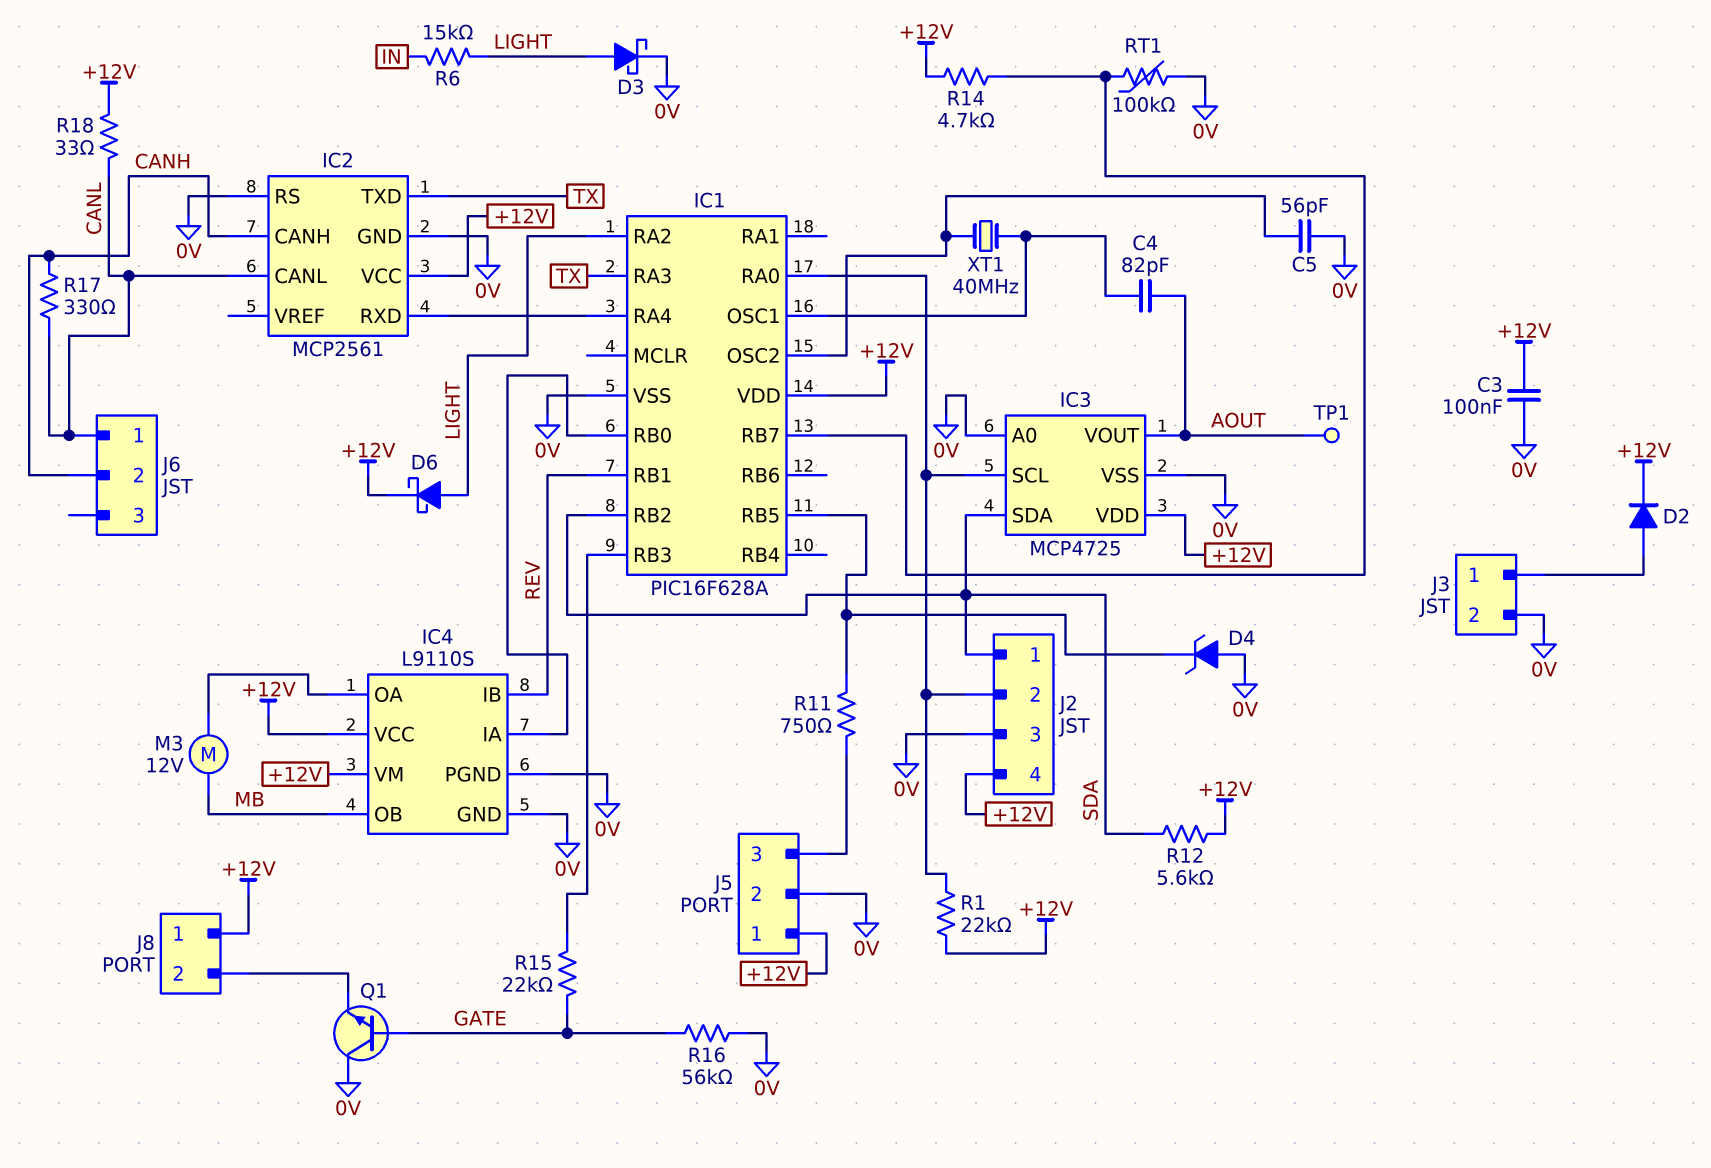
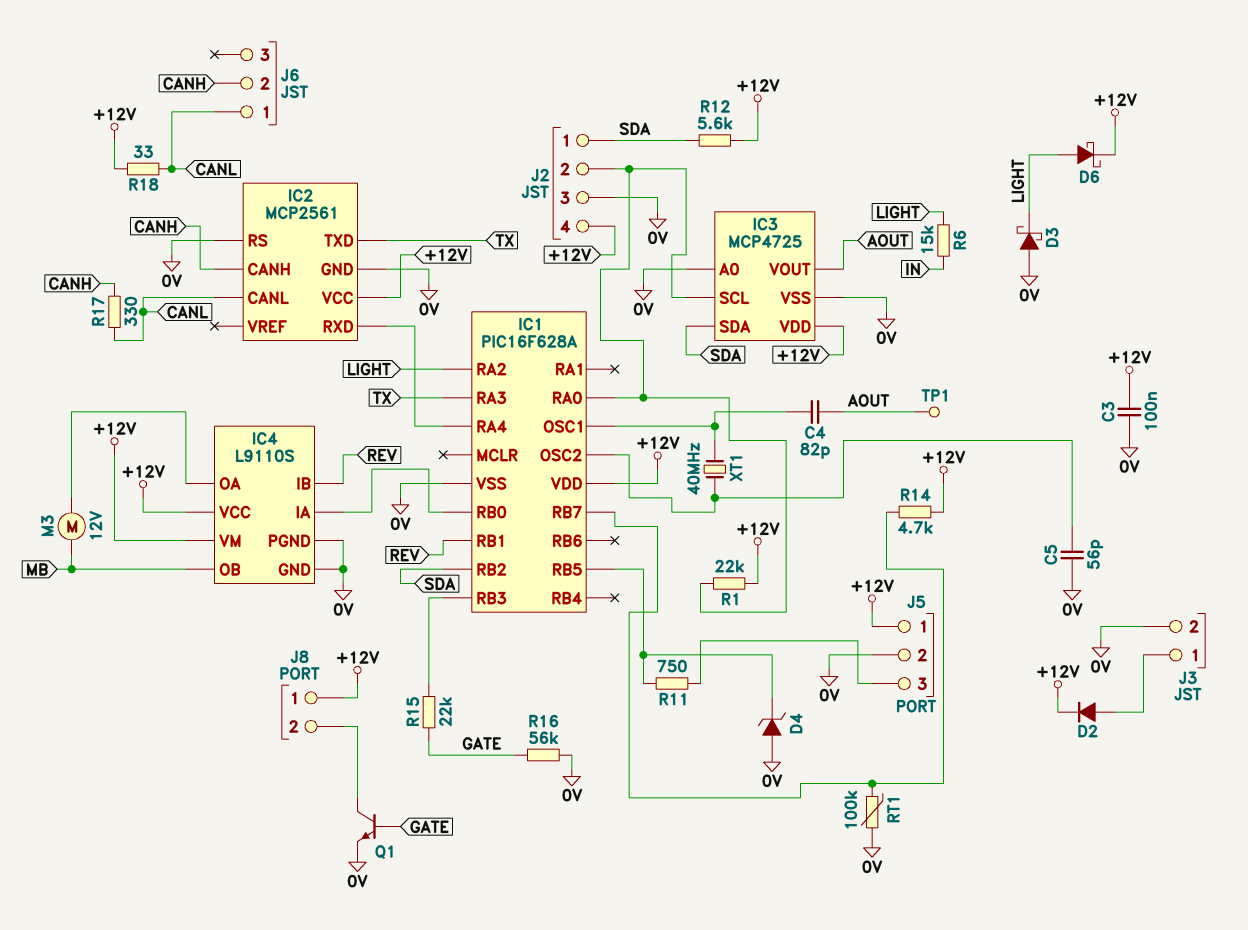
D3: schottky (A LIGHT, K 0V) -> schottky (A 0V, K LIGHT)
Q1: NPN (B GATE, C 0V, E J8/2) -> NPN (B GATE, C J8/2, E 0V)

